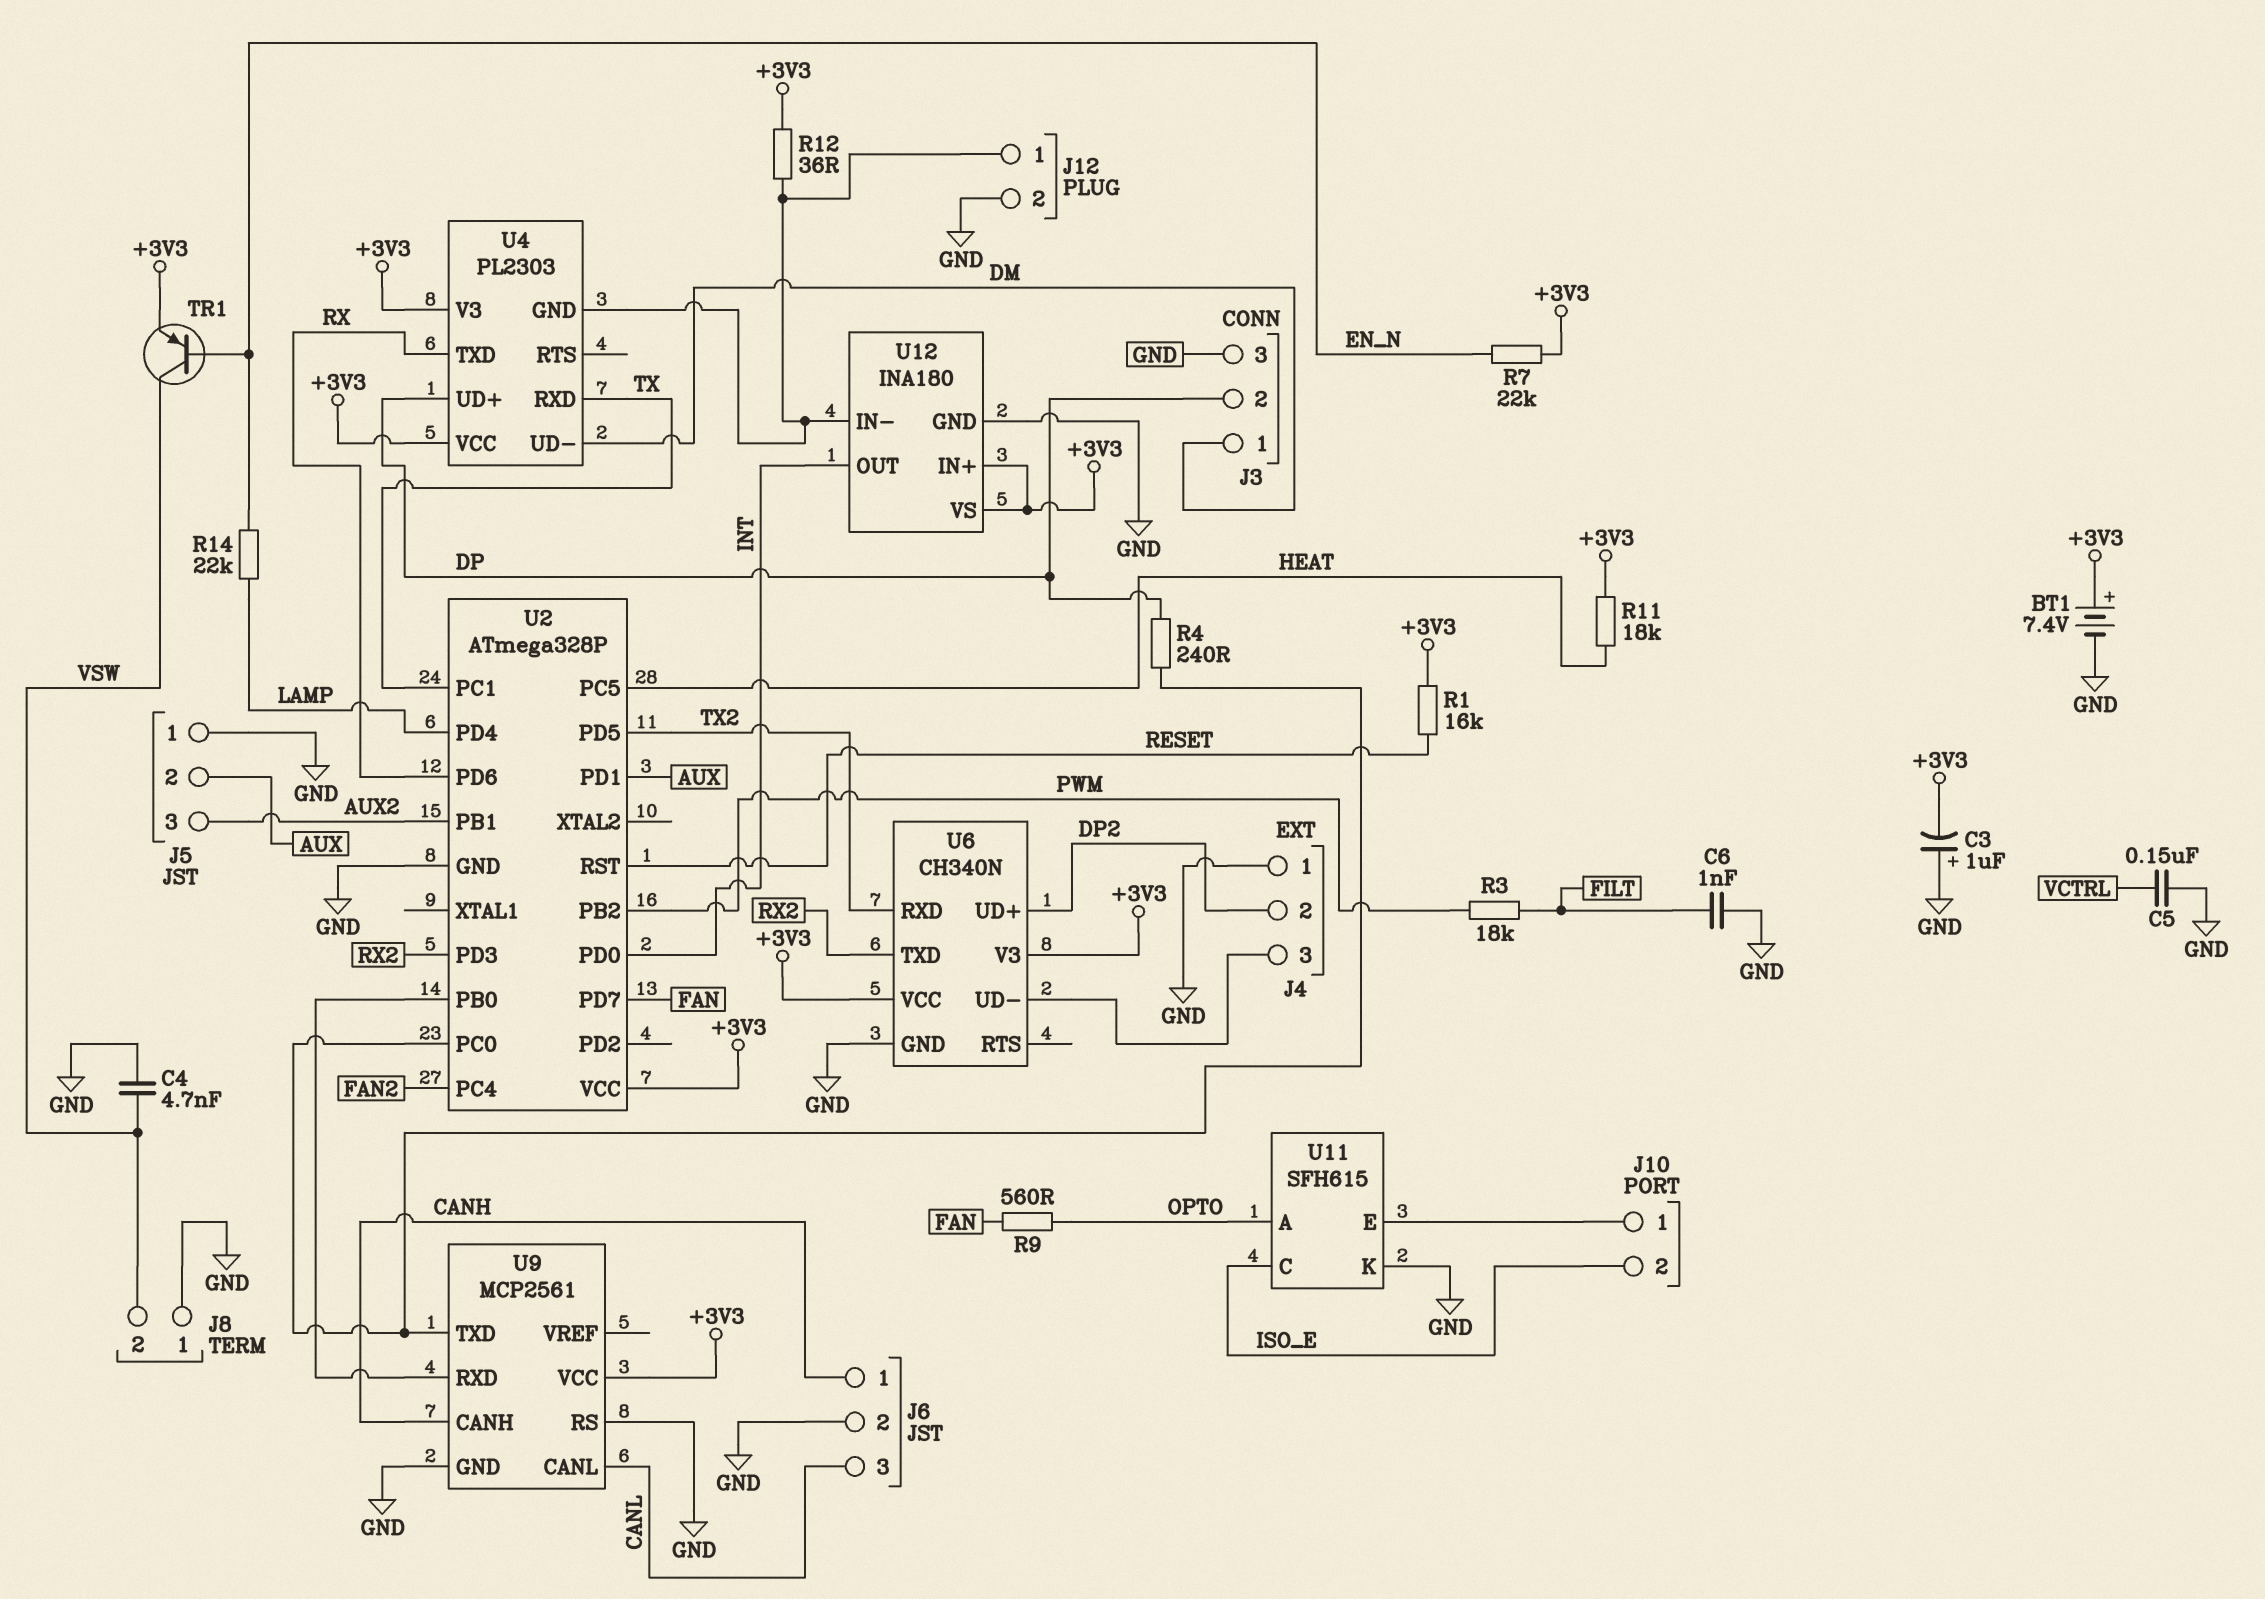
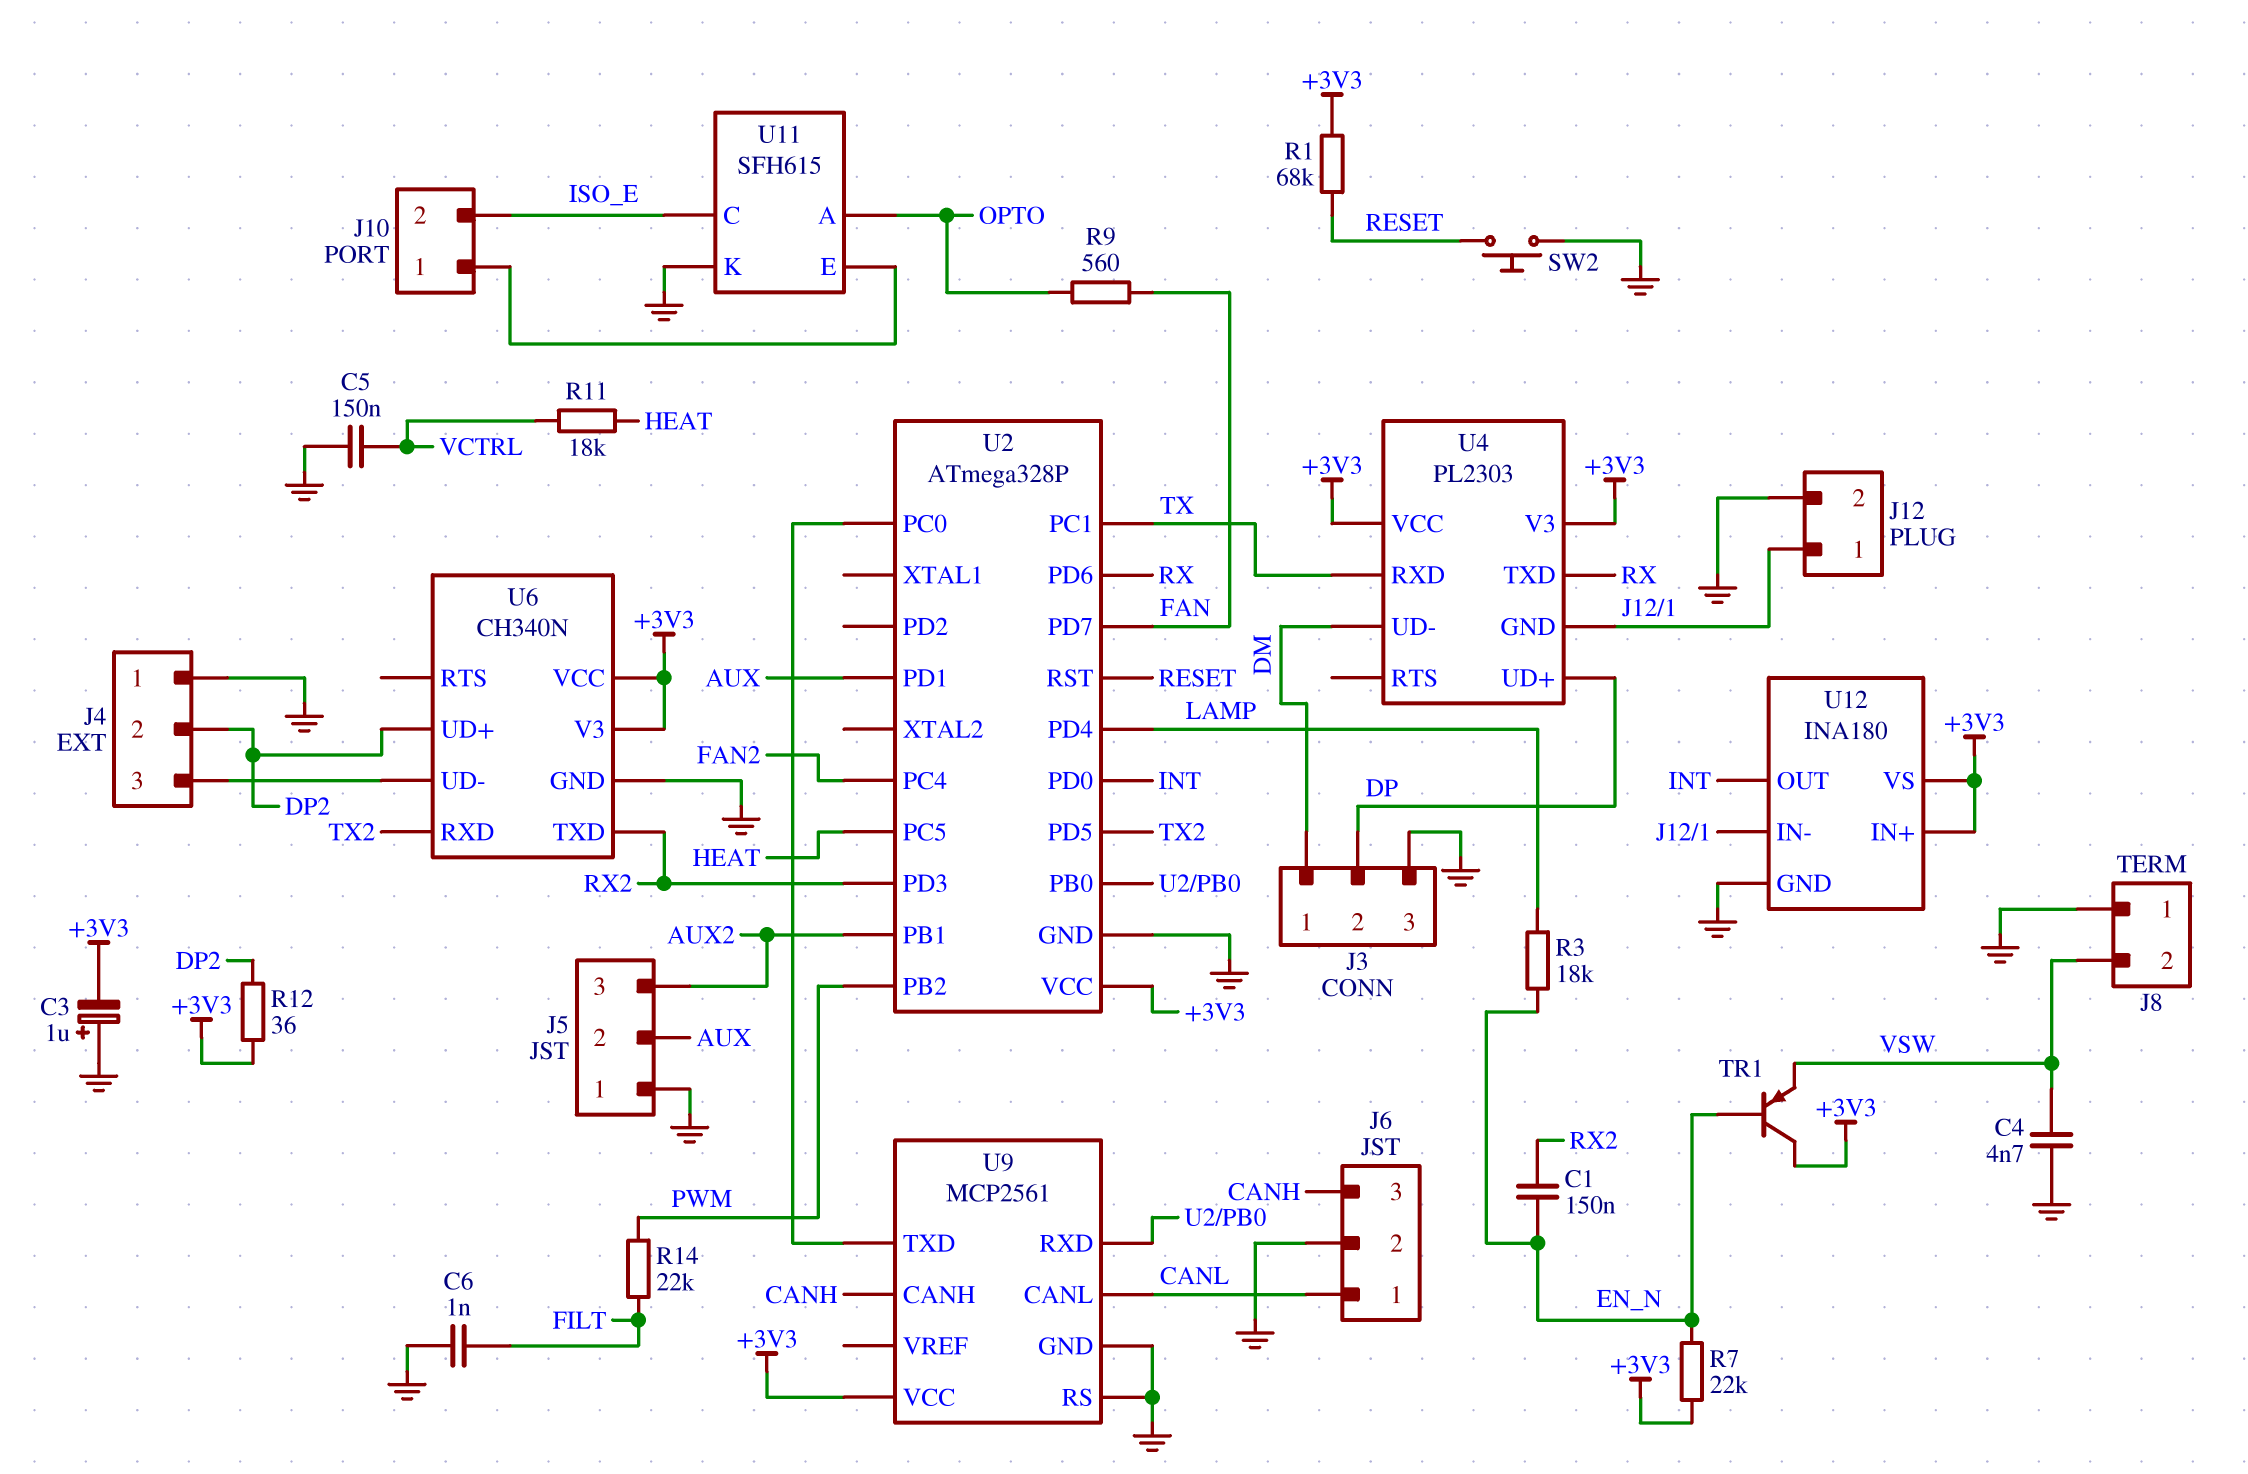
BT1: 7.4V (plus +3V3, minus GND) -> none
C1: none -> 150nF (EN_N, RX2)
J6 pin 1: CANH -> CANL
J6 pin 3: CANL -> CANH
R1: 16k (+3V3, RESET) -> 68k (+3V3, RESET)
R3: 18k (FILT, PWM) -> 18k (EN_N, LAMP)
R4: 240 (DP, U2/PC0) -> none
R11: 18k (+3V3, HEAT) -> 18k (HEAT, VCTRL)
R12: 36 (+3V3, J12/1) -> 36 (+3V3, DP2)
R14: 22k (EN_N, LAMP) -> 22k (FILT, PWM)
SW2: none -> button (GND, RESET)
TR1: PNP (B EN_N, C VSW, E +3V3) -> PNP (B EN_N, C +3V3, E VSW)

